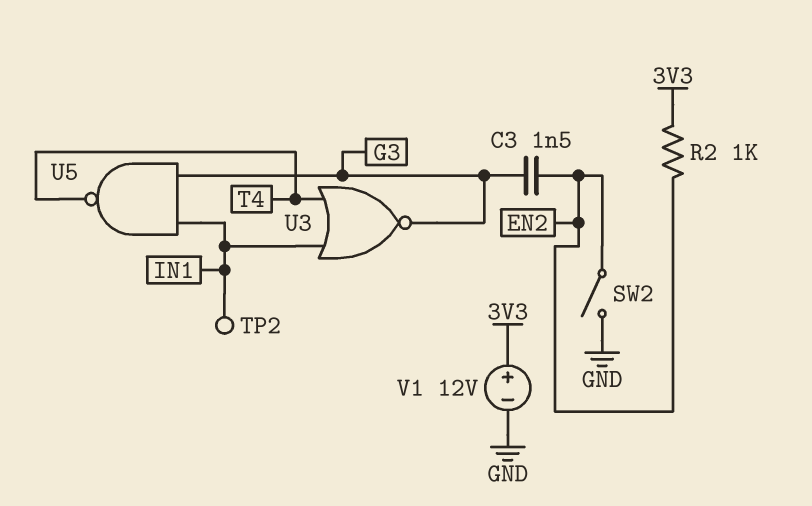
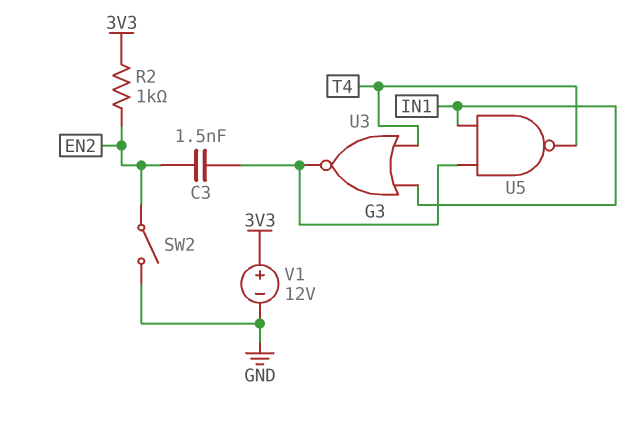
TP2: test point (IN1) -> none

